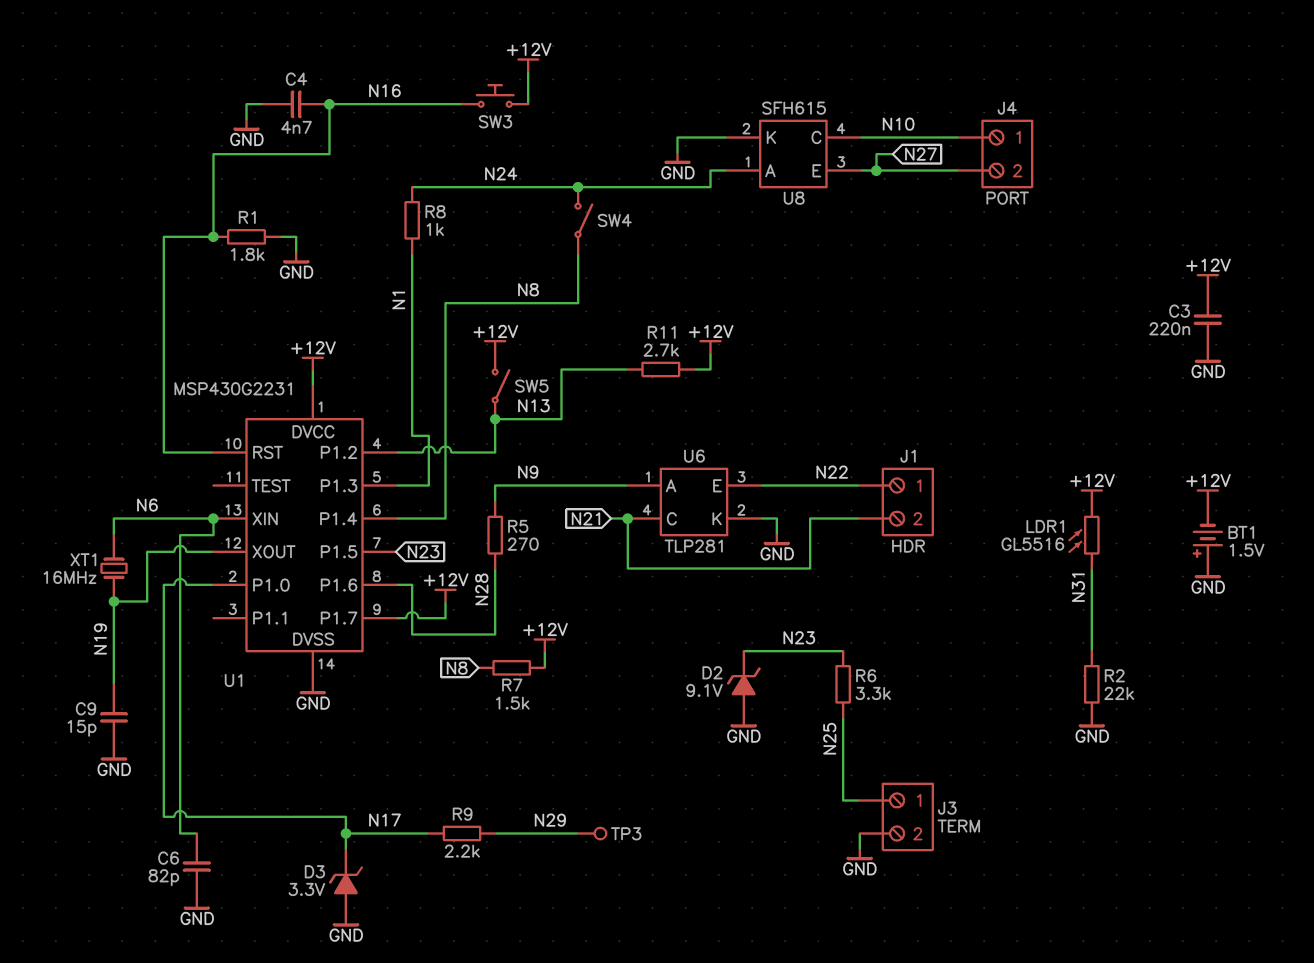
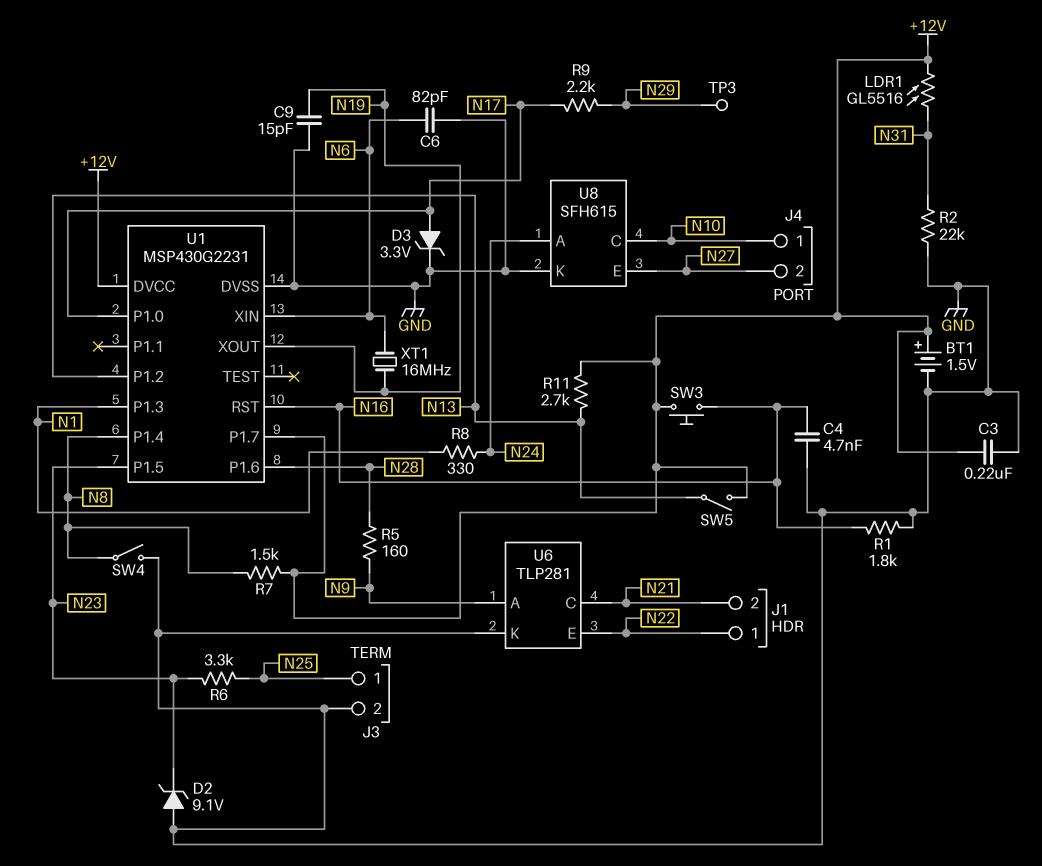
BT1: 1.5V (plus GND, minus +12V) -> 1.5V (plus +12V, minus GND)
D3: zener 3.3V (A GND, K N17) -> zener 3.3V (A N17, K GND)
R5: 270 (N9, N28) -> 160 (N9, N28)
R8: 1k (N1, N24) -> 330 (N1, N24)
SW4: switch (N8, N24) -> switch (GND, N8)

